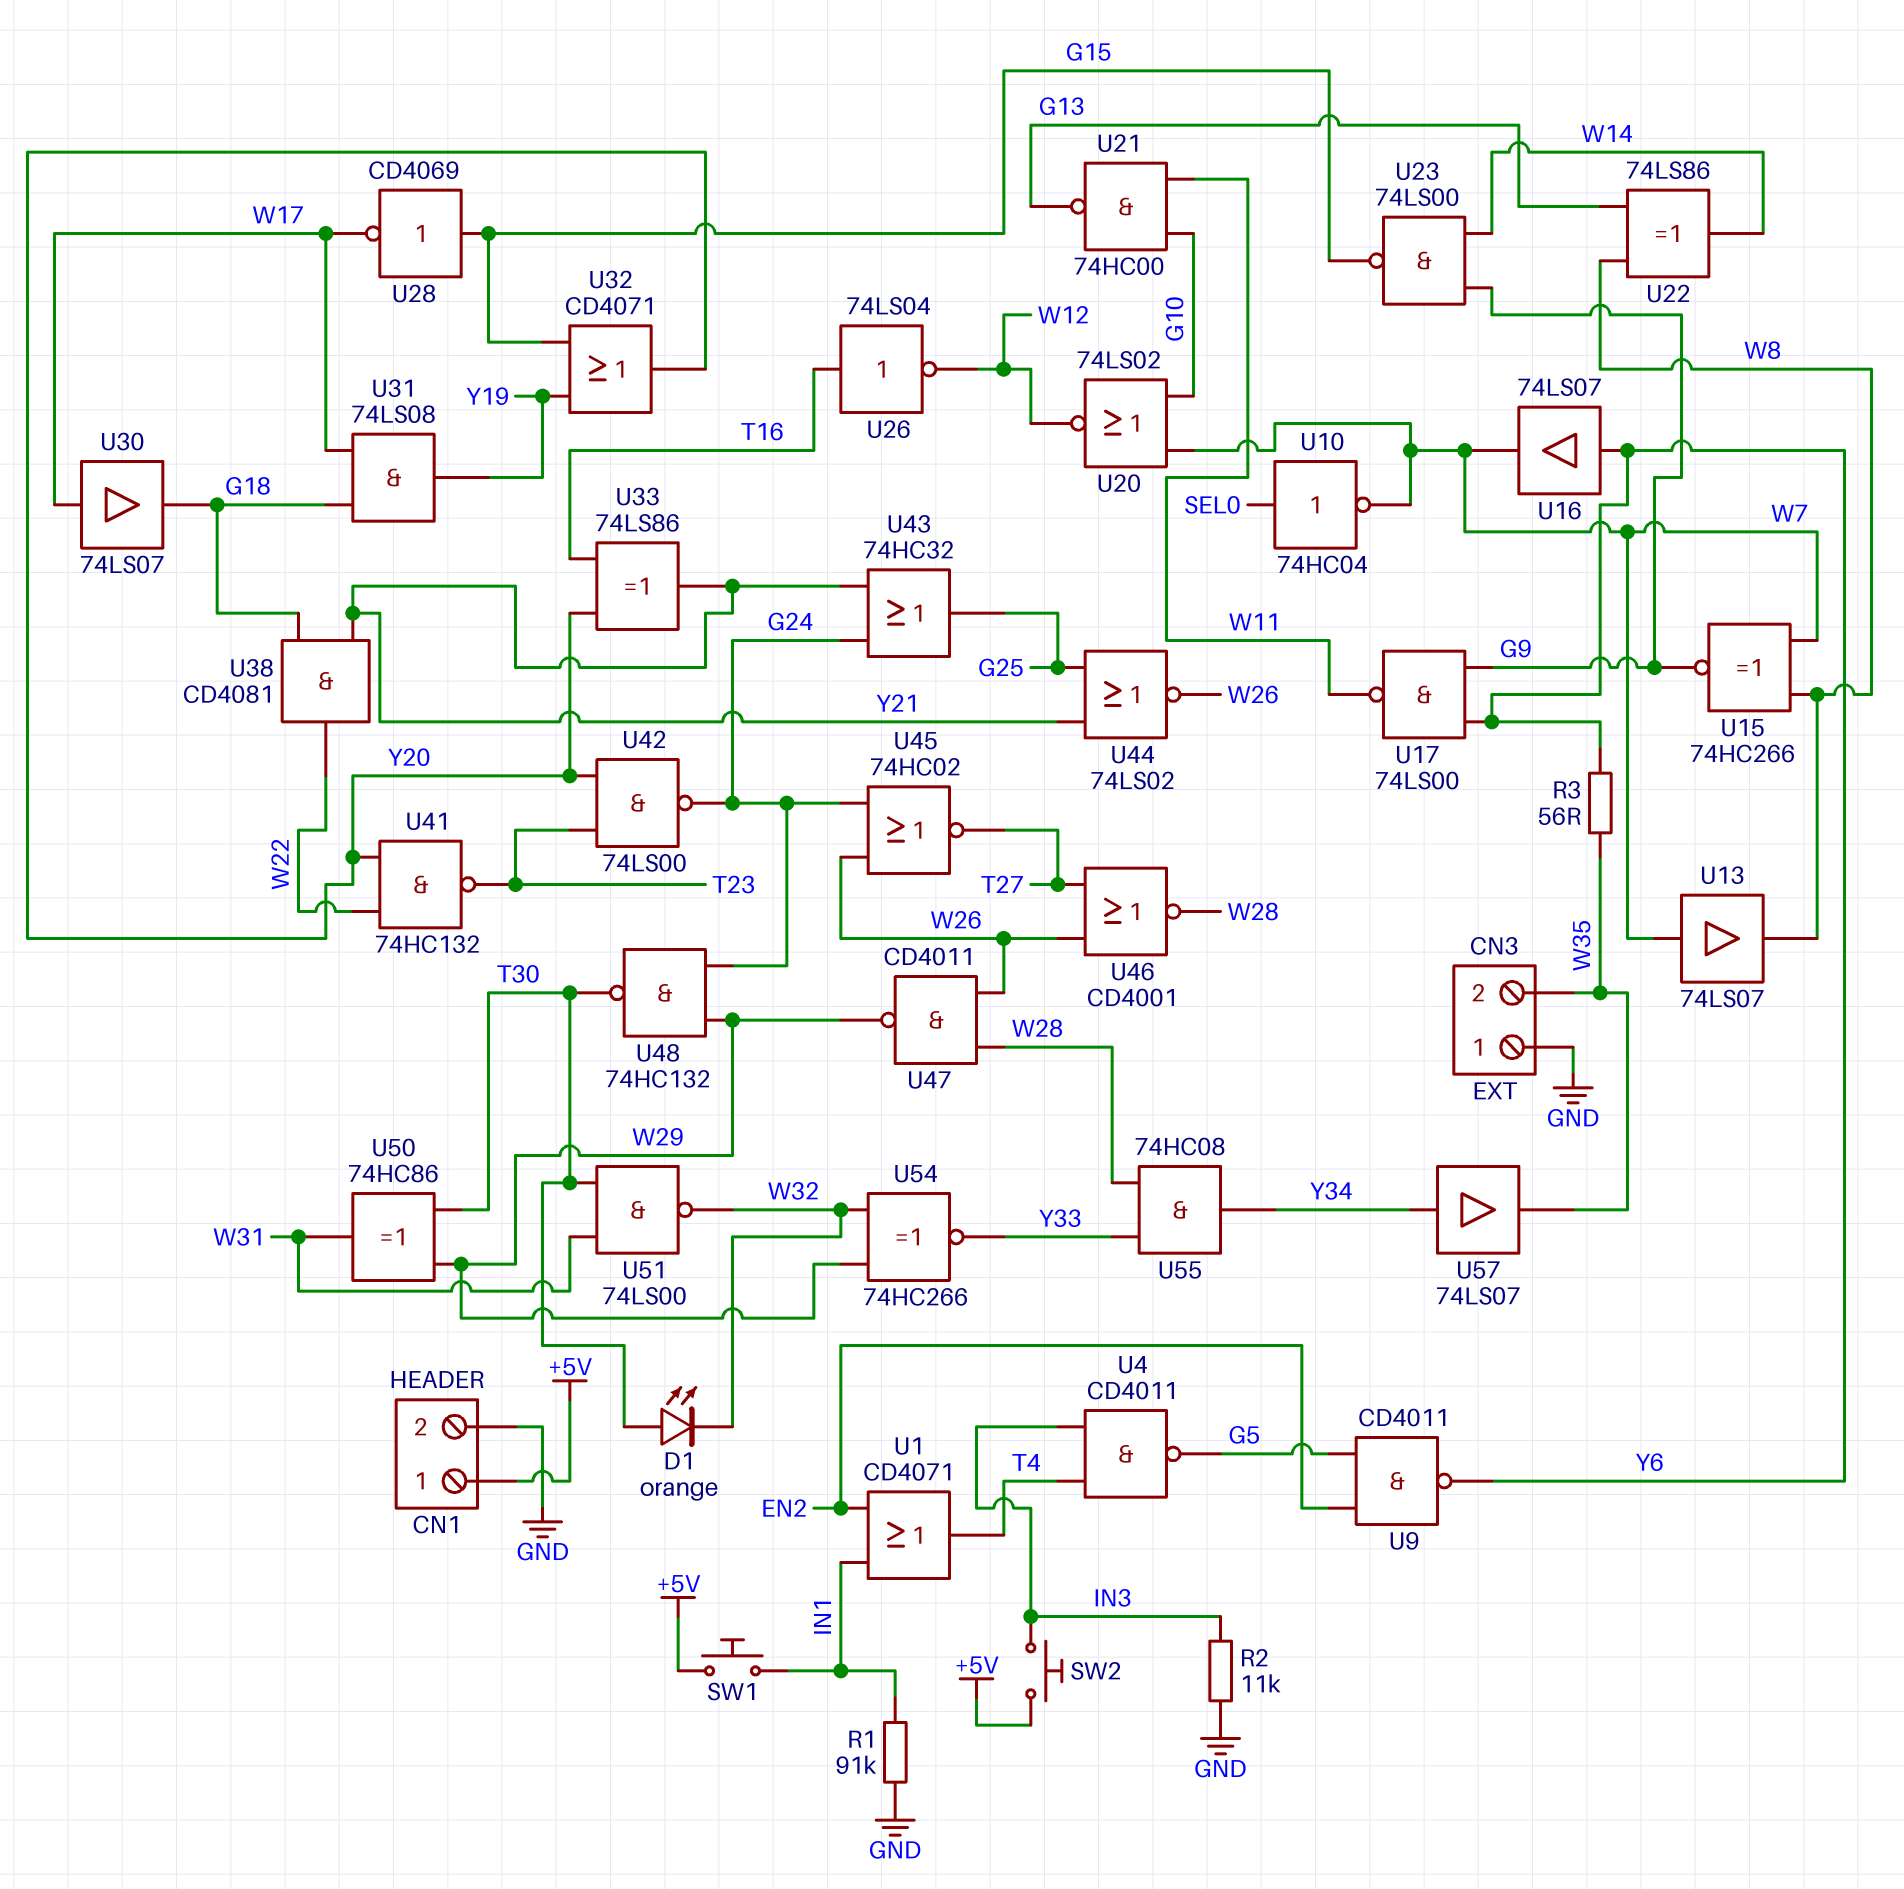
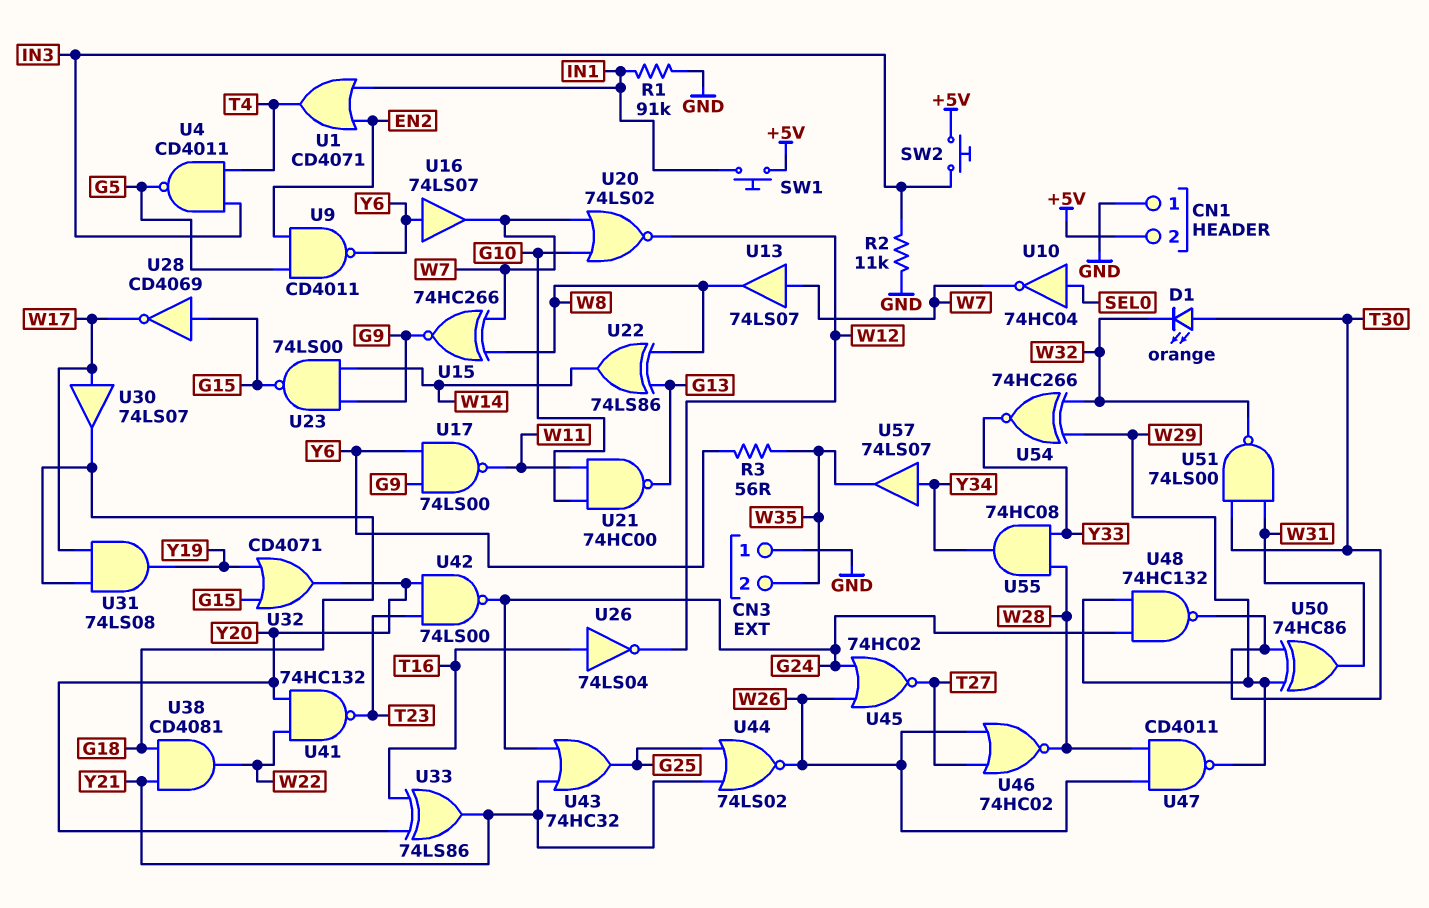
CN1 pin 1: +5V -> GND
CN1 pin 2: GND -> +5V
U46: NOR CD4001 (in T27, in W26, out W28) -> NOR 74HC02 (in T27, in W26, out W28)

